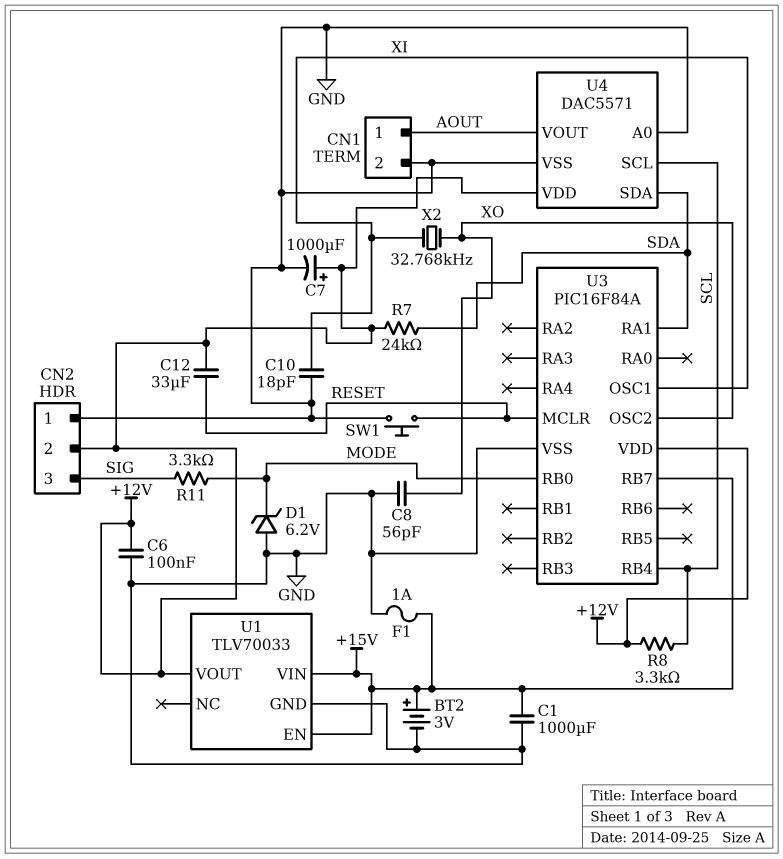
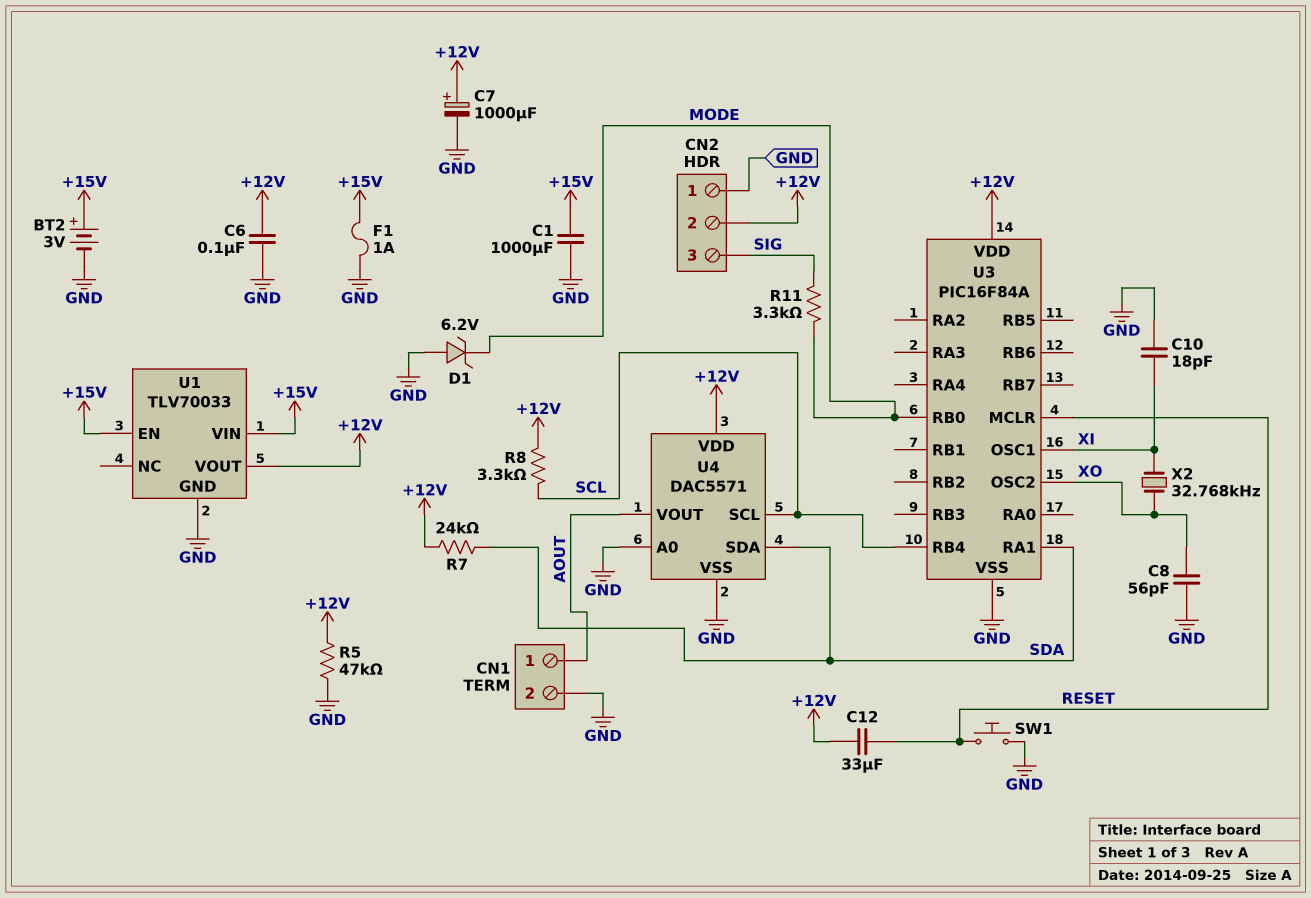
R5: none -> 47k (+12V, GND)
U3 pin RB7: +15V -> none

